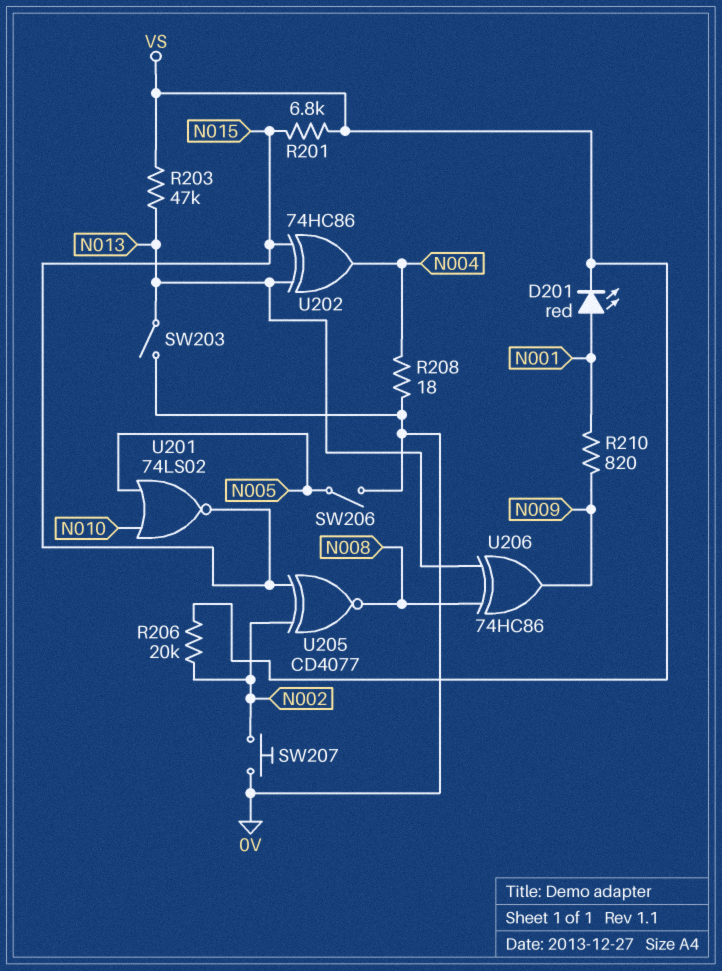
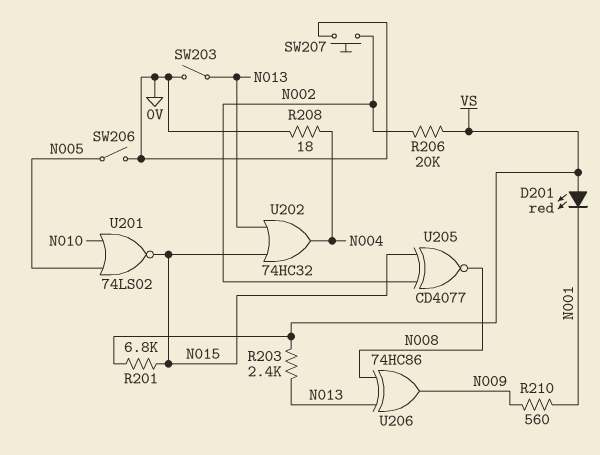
D201: LED red (A N001, K VS) -> LED red (A VS, K N001)
R203: 47k (N013, VS) -> 2.4k (N013, VS)
R210: 820 (N001, N009) -> 560 (N001, N009)
U202: XOR 74HC86 (in N013, in N015, out N004) -> OR 74HC32 (in N013, in N015, out N004)

